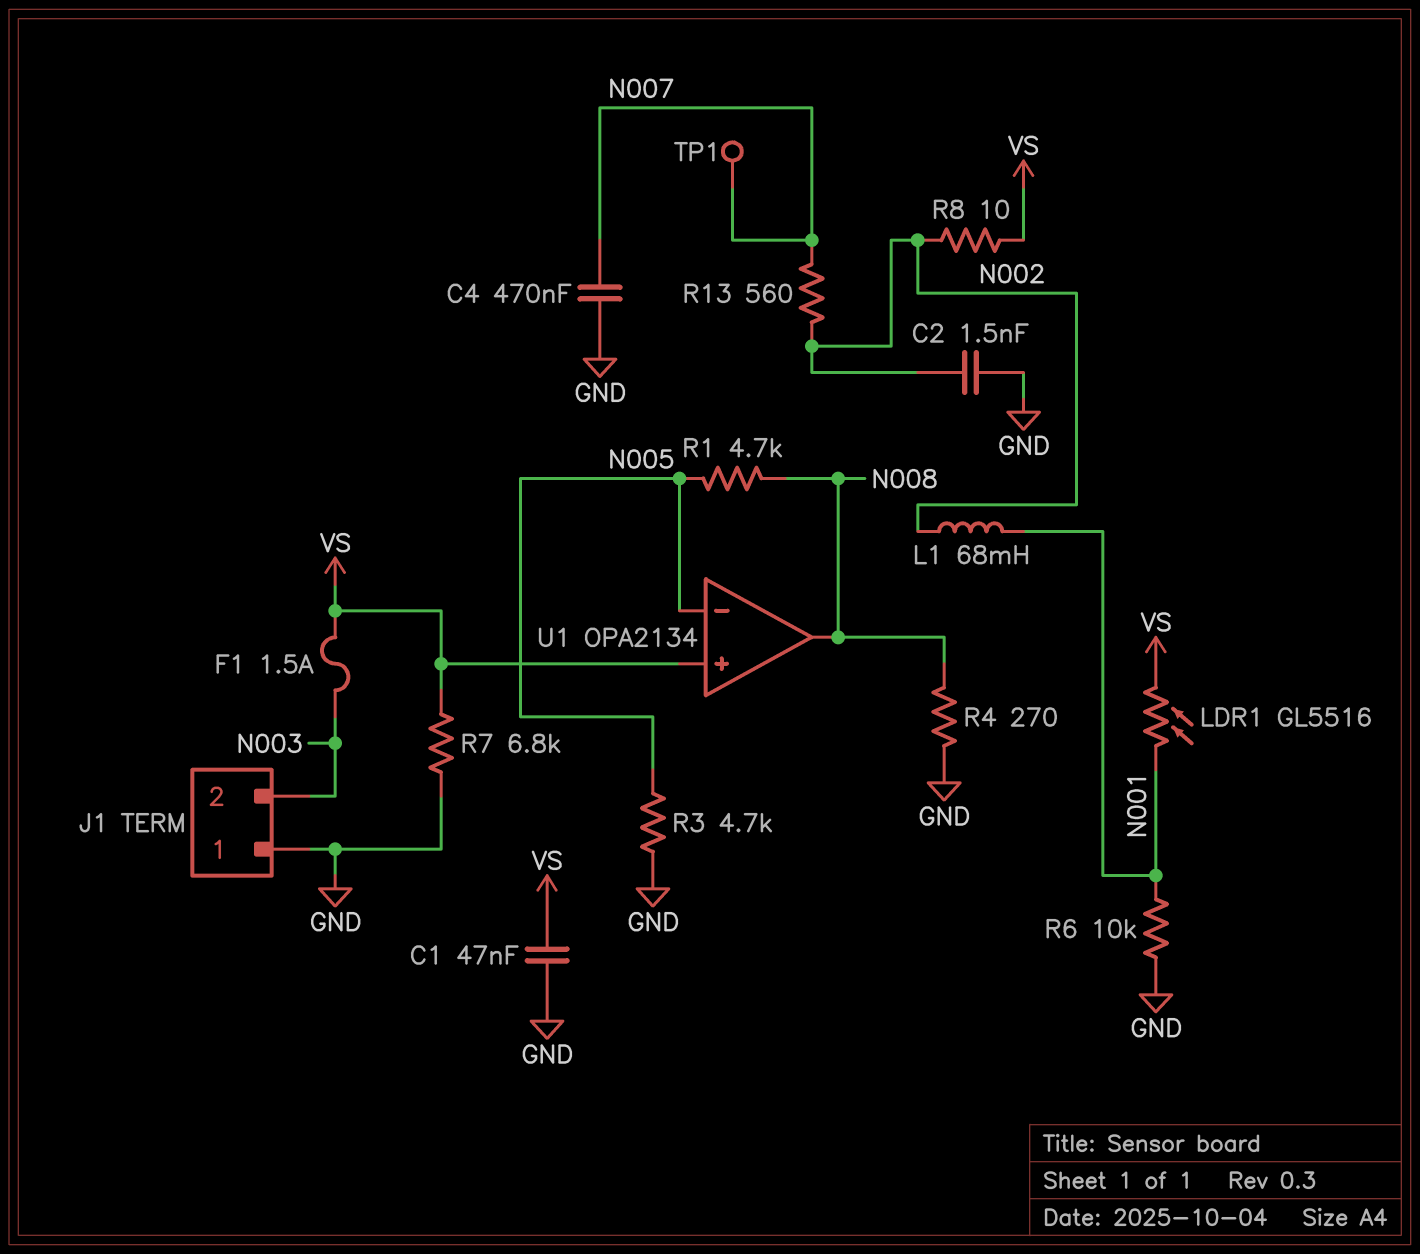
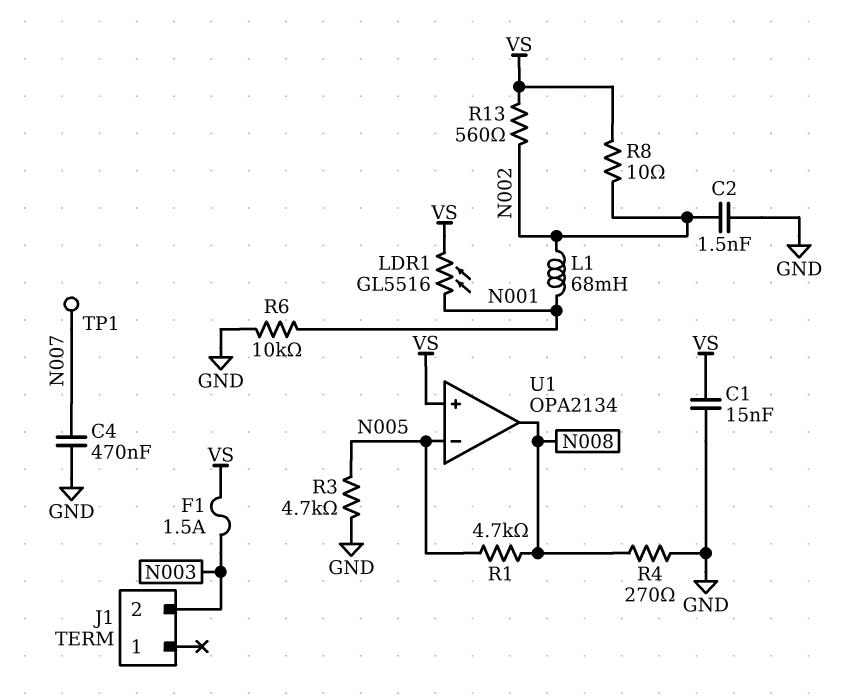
C1: 47nF (GND, VS) -> 15nF (GND, VS)
J1 pin 1: GND -> none
R7: 6.8k (GND, VS) -> none
R13: 560 (N002, N007) -> 560 (N002, VS)

